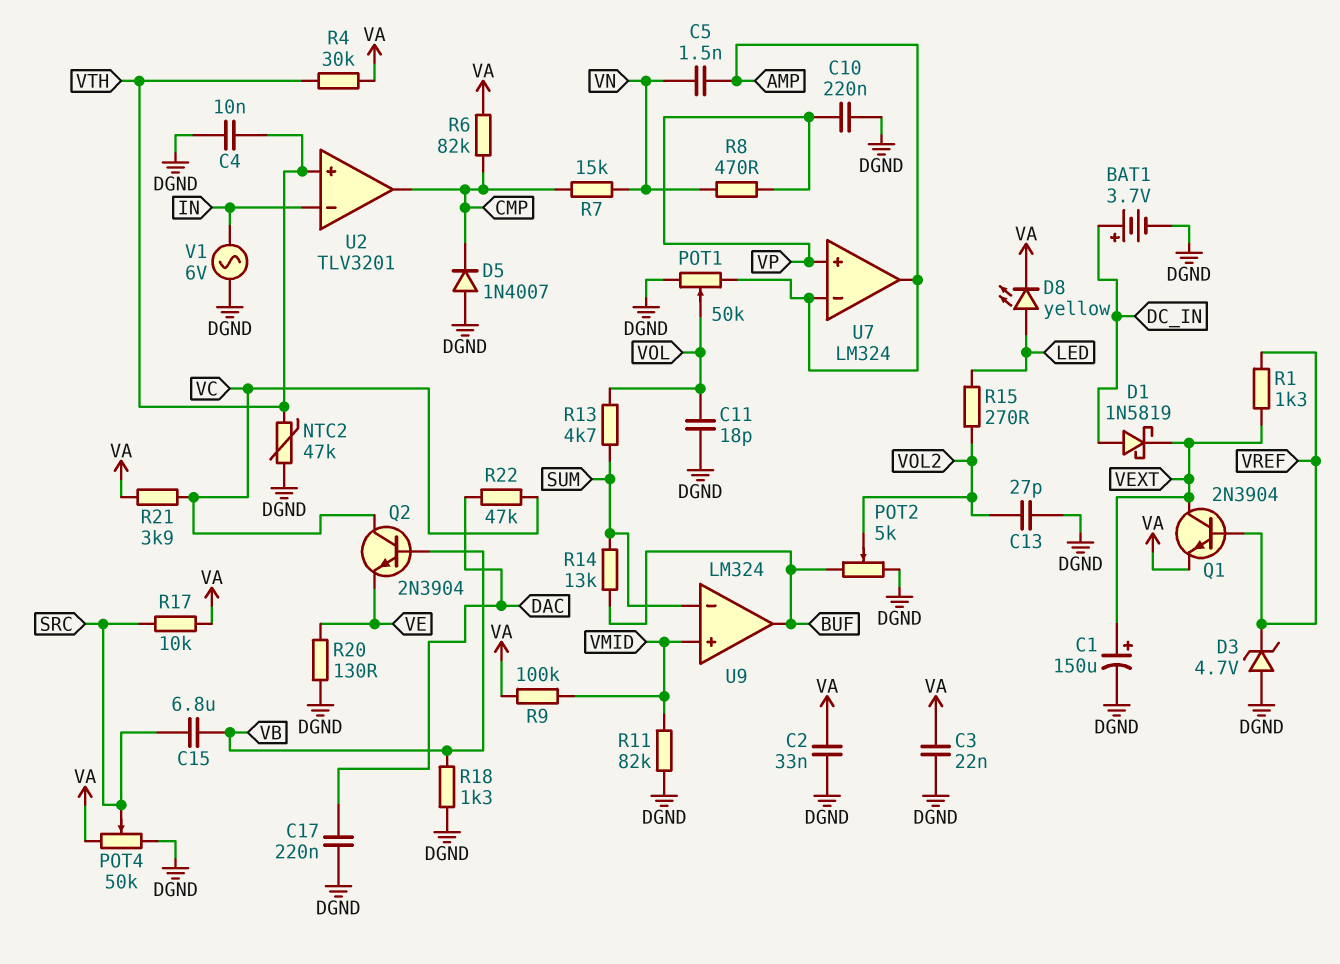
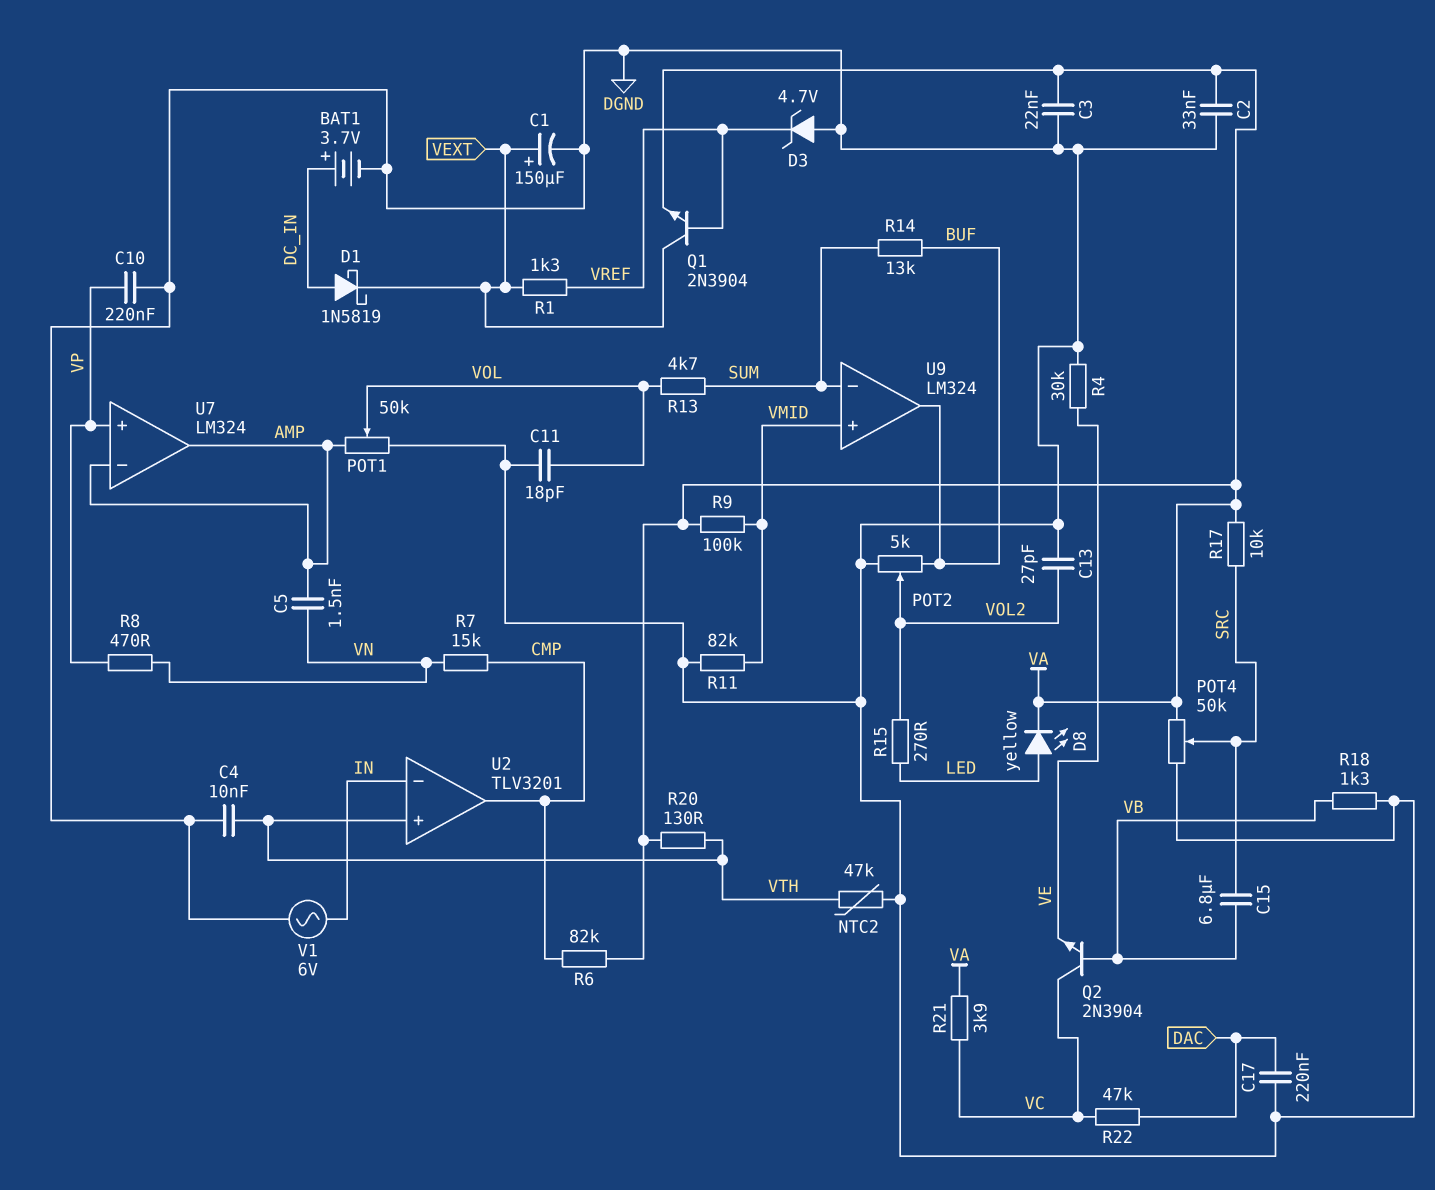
D5: diode 1N4007 (A DGND, K CMP) -> none
R4: 30k (VA, VTH) -> 30k (DGND, VE)
R20: 130 (DGND, VE) -> 130 (VA, VTH)

